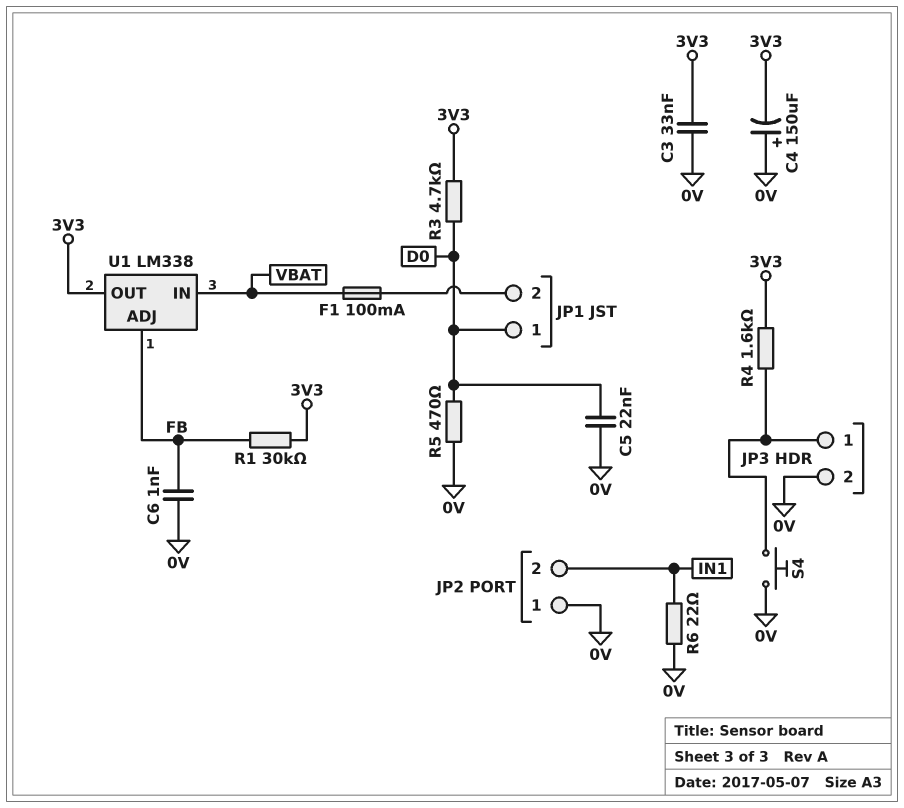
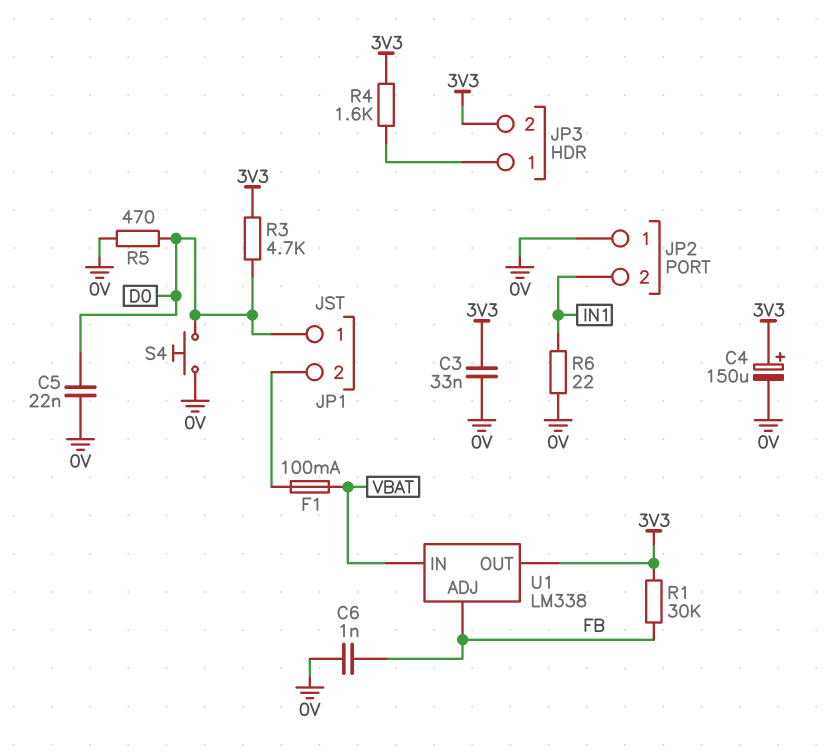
C4: 150uF (plus 0V, minus 3V3) -> 150uF (plus 3V3, minus 0V)
JP3 pin 2: 0V -> 3V3
S4: button (0V, JP3/1) -> button (0V, D0)

